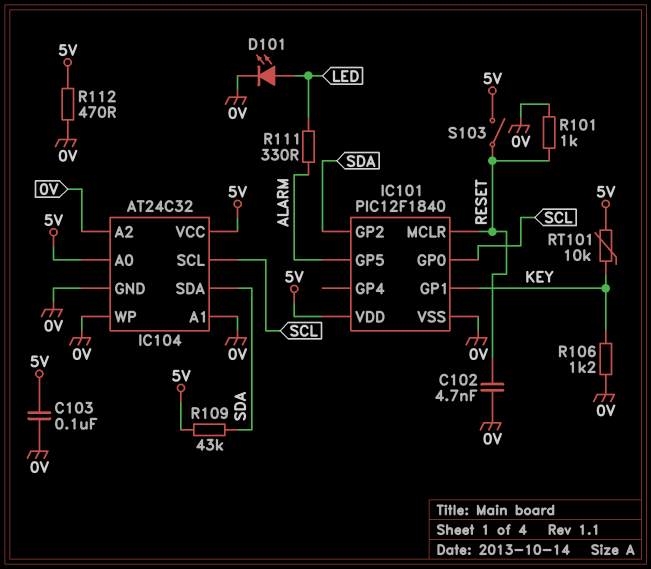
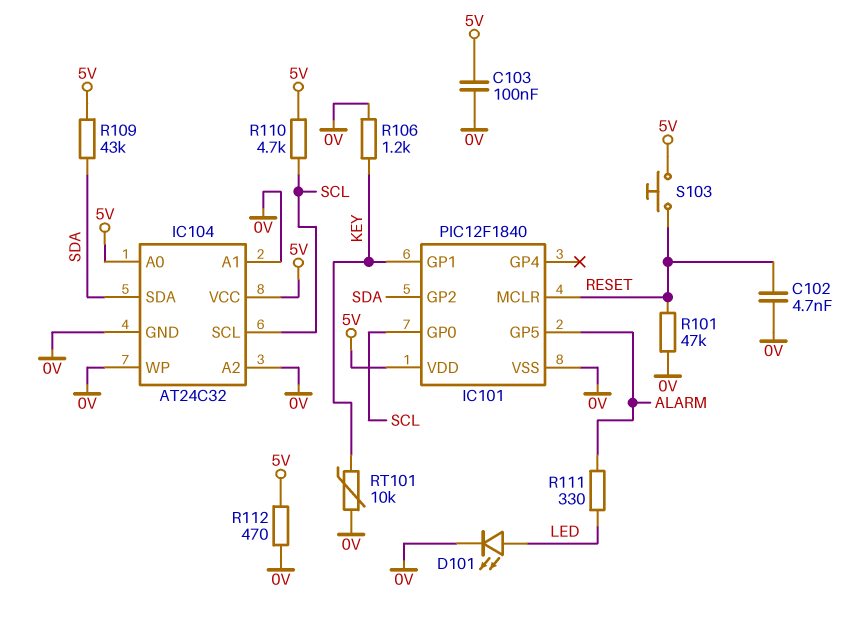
R101: 1k (0V, RESET) -> 47k (0V, RESET)
R110: none -> 4.7k (5V, SCL)
RT101: 10k (5V, KEY) -> 10k (0V, KEY)
S103: switch (5V, RESET) -> button (5V, RESET)

